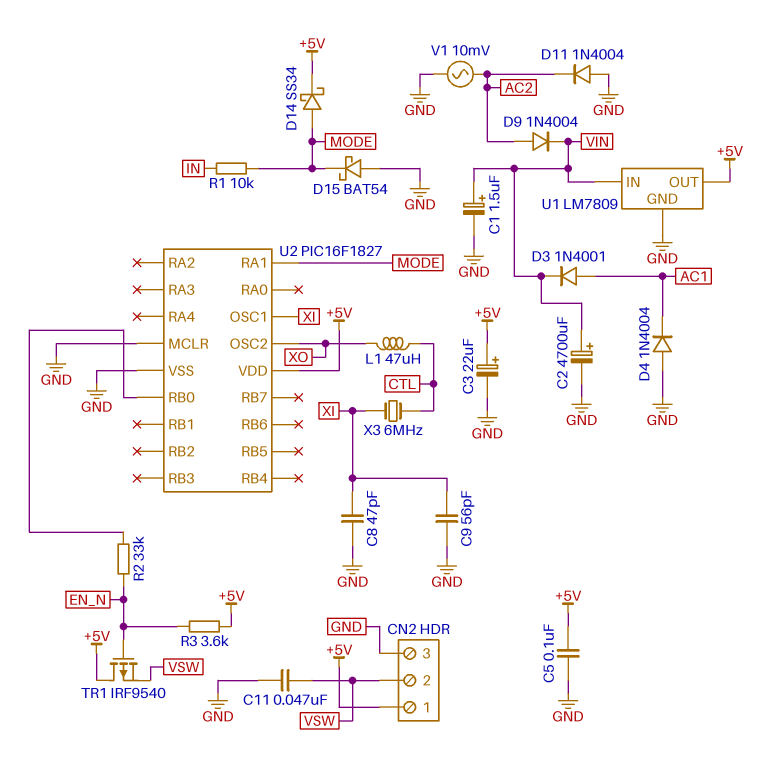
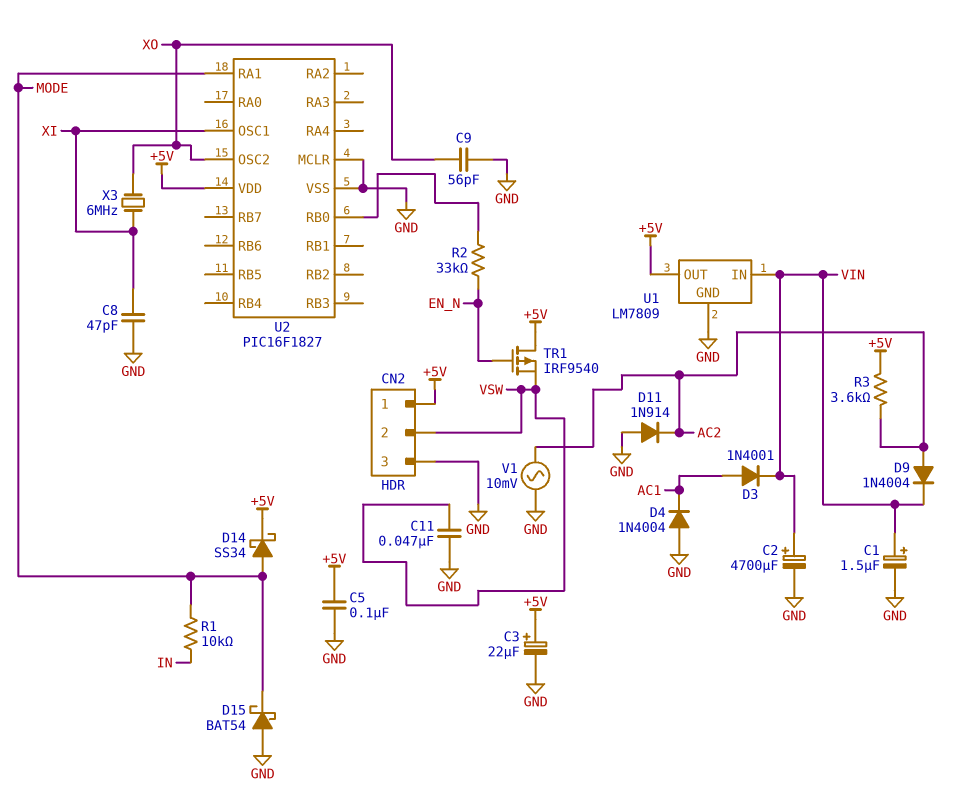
C9: 56pF (GND, XI) -> 56pF (GND, XO)
D11: diode 1N4004 (A GND, K AC2) -> diode 1N914 (A GND, K AC2)
L1: 47uH (CTL, XO) -> none
R3: 3.6k (+5V, EN_N) -> 3.6k (+5V, AC2)
X3: 6MHz (CTL, XI) -> 6MHz (XI, XO)

